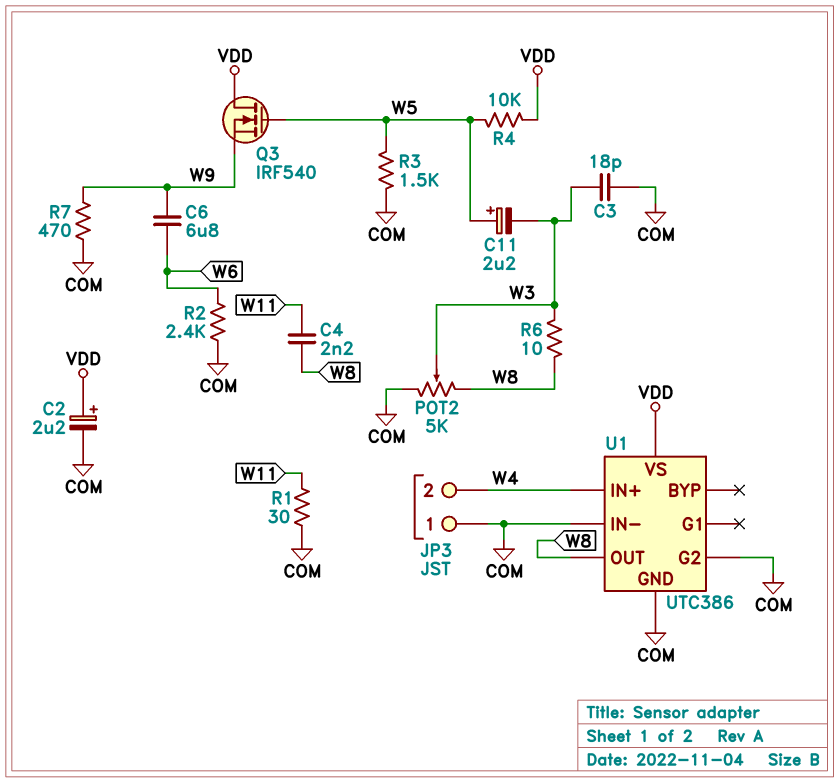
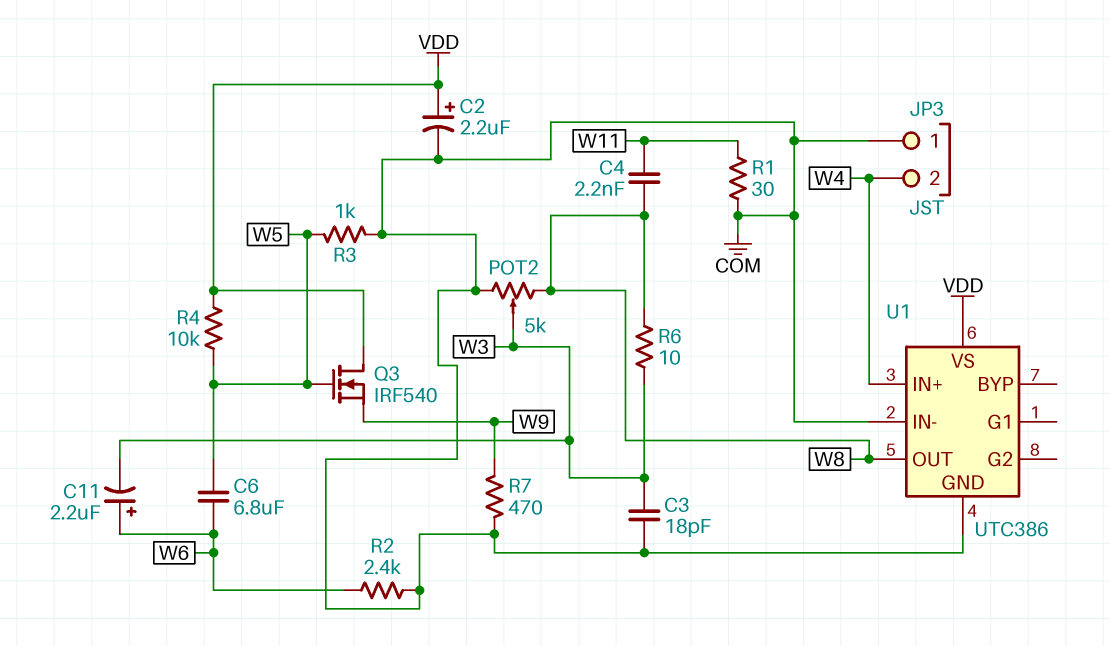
C6: 6.8uF (W6, W9) -> 6.8uF (W5, W6)
C11: 2.2uF (plus W5, minus W3) -> 2.2uF (plus W6, minus W3)
R3: 1.5k (COM, W5) -> 1k (COM, W5)
U1 pin G2: COM -> none

